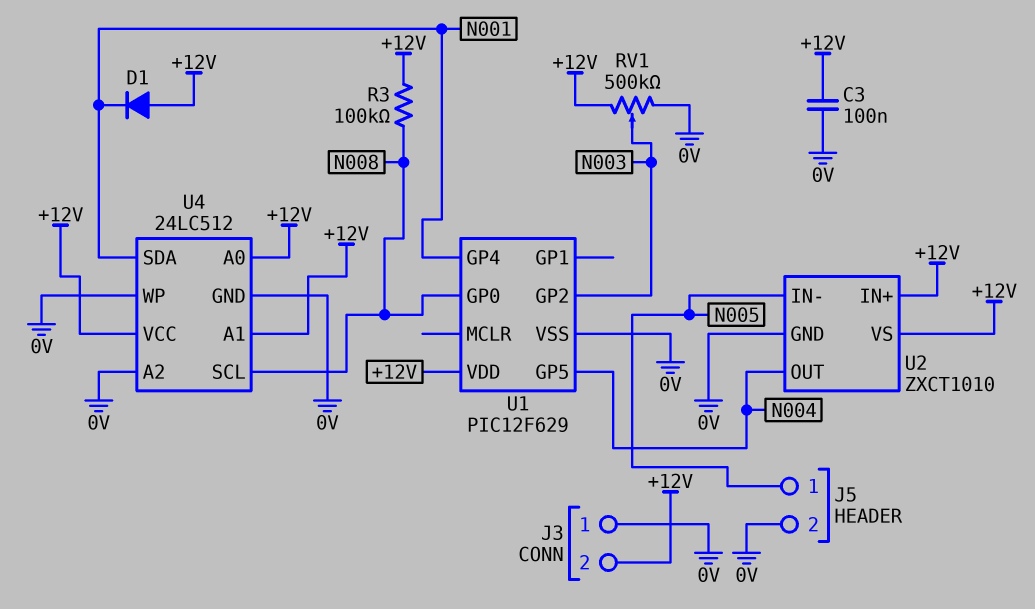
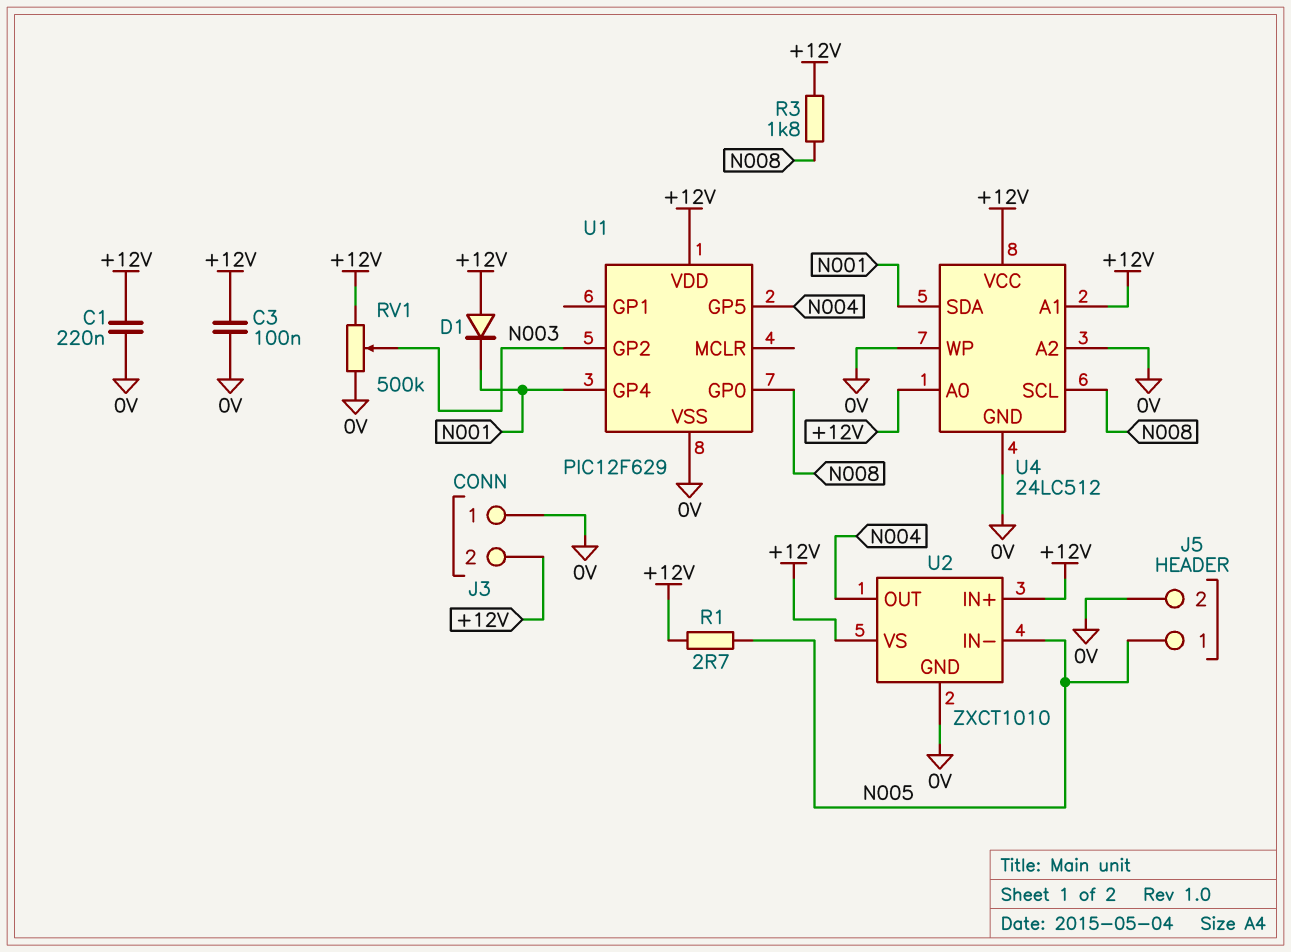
C1: none -> 220nF (+12V, 0V)
R1: none -> 2.7 (+12V, N005)
R3: 100k (+12V, N008) -> 1.8k (+12V, N008)

